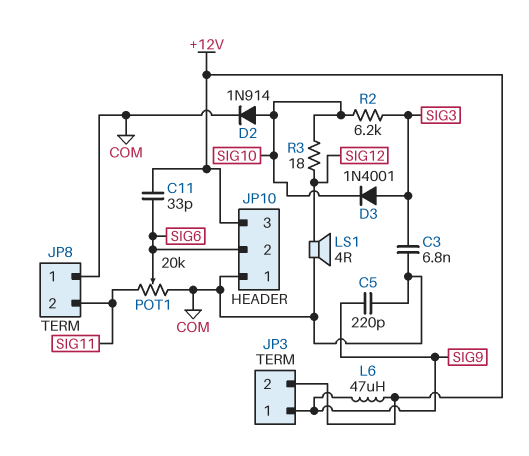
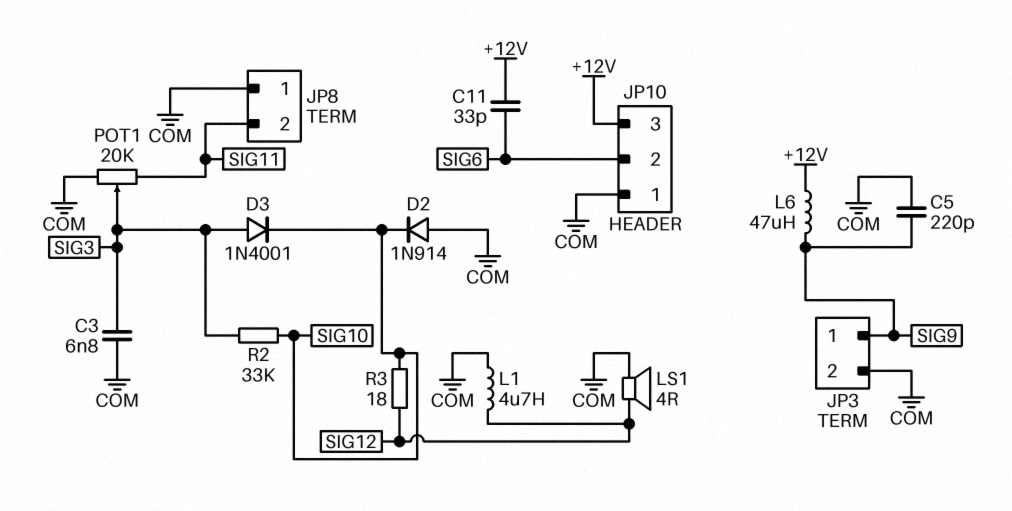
D2: diode 1N914 (A SIG10, K COM) -> diode 1N914 (A COM, K SIG10)
JP3 pin 2: +12V -> COM
L1: none -> 4.7uH (COM, SIG12)
POT1: 20k (COM, SIG11, wiper SIG6) -> 20k (COM, SIG11, wiper SIG3)
R2: 6.2k (SIG3, SIG10) -> 33k (SIG3, SIG10)

